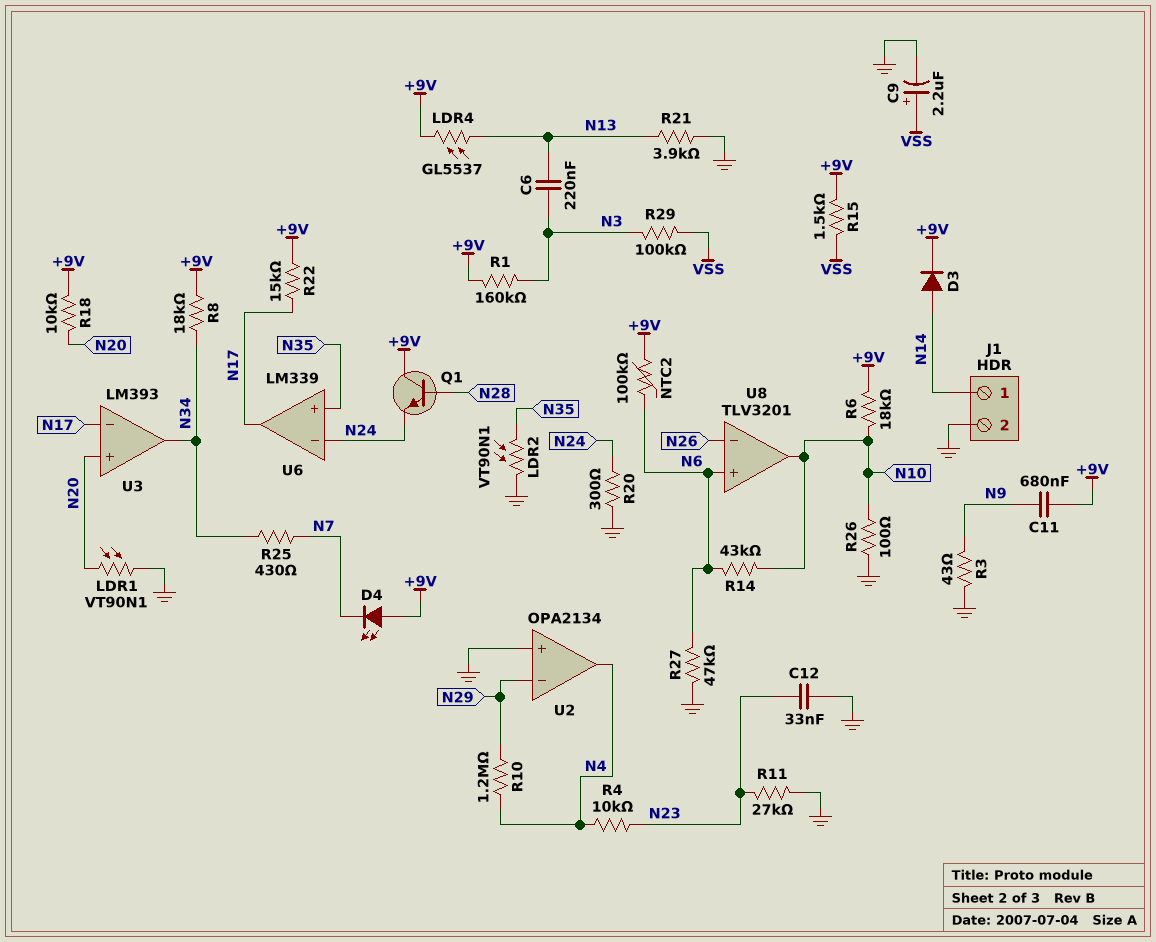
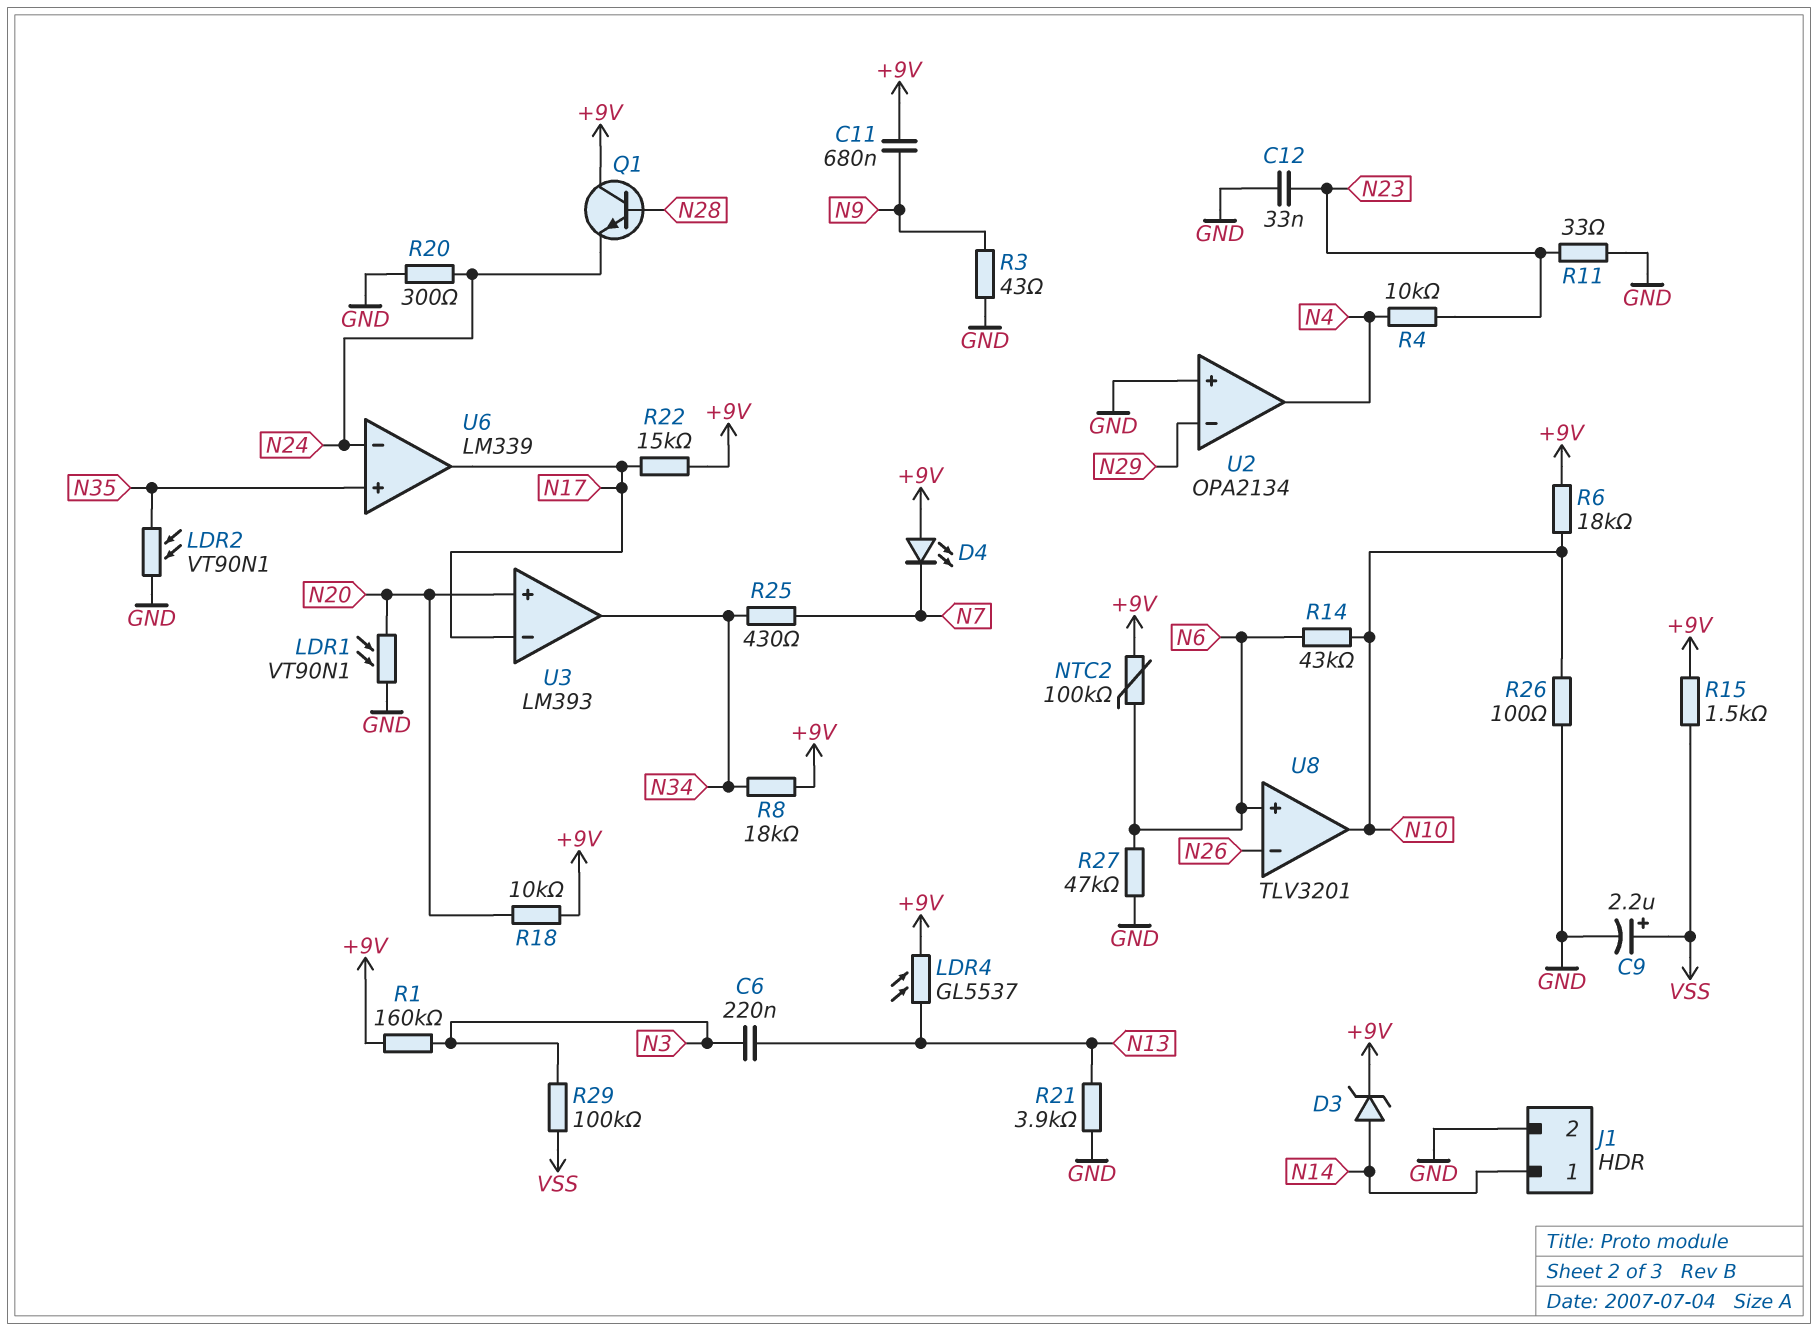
D3: diode (A N14, K +9V) -> zener (A N14, K +9V)
R10: 1.2M (N4, N29) -> none
R11: 27k (GND, N23) -> 33 (GND, N23)

